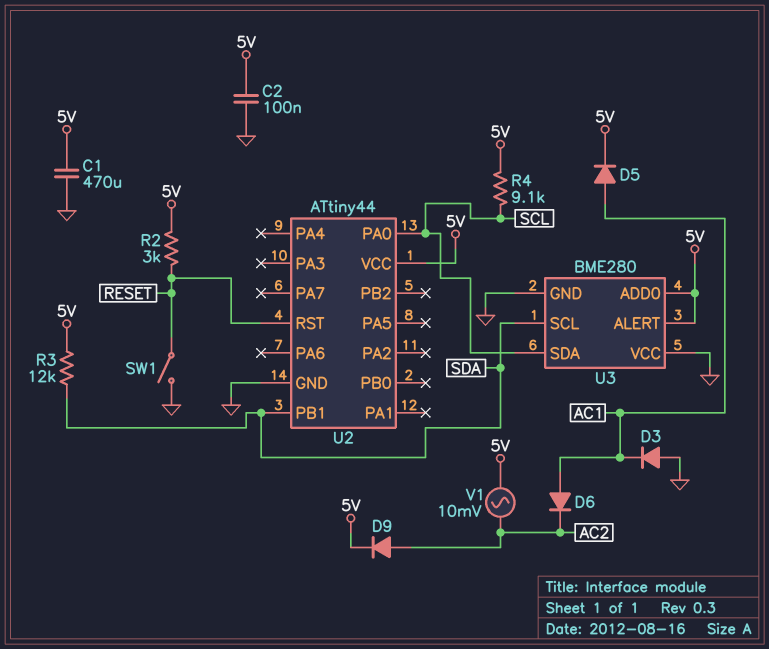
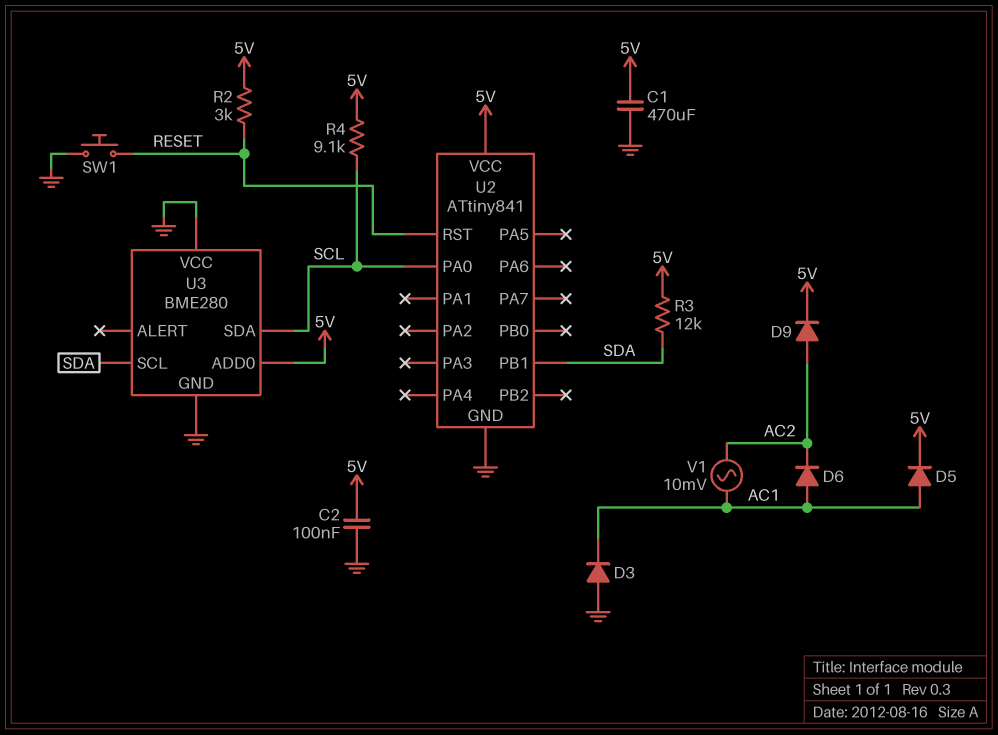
SW1: switch (GND, RESET) -> button (GND, RESET)
U2: ATtiny44 -> ATtiny841
U3 pin ALERT: 5V -> none
V1: AC 10mV (5V, AC2) -> AC 10mV (AC1, AC2)

